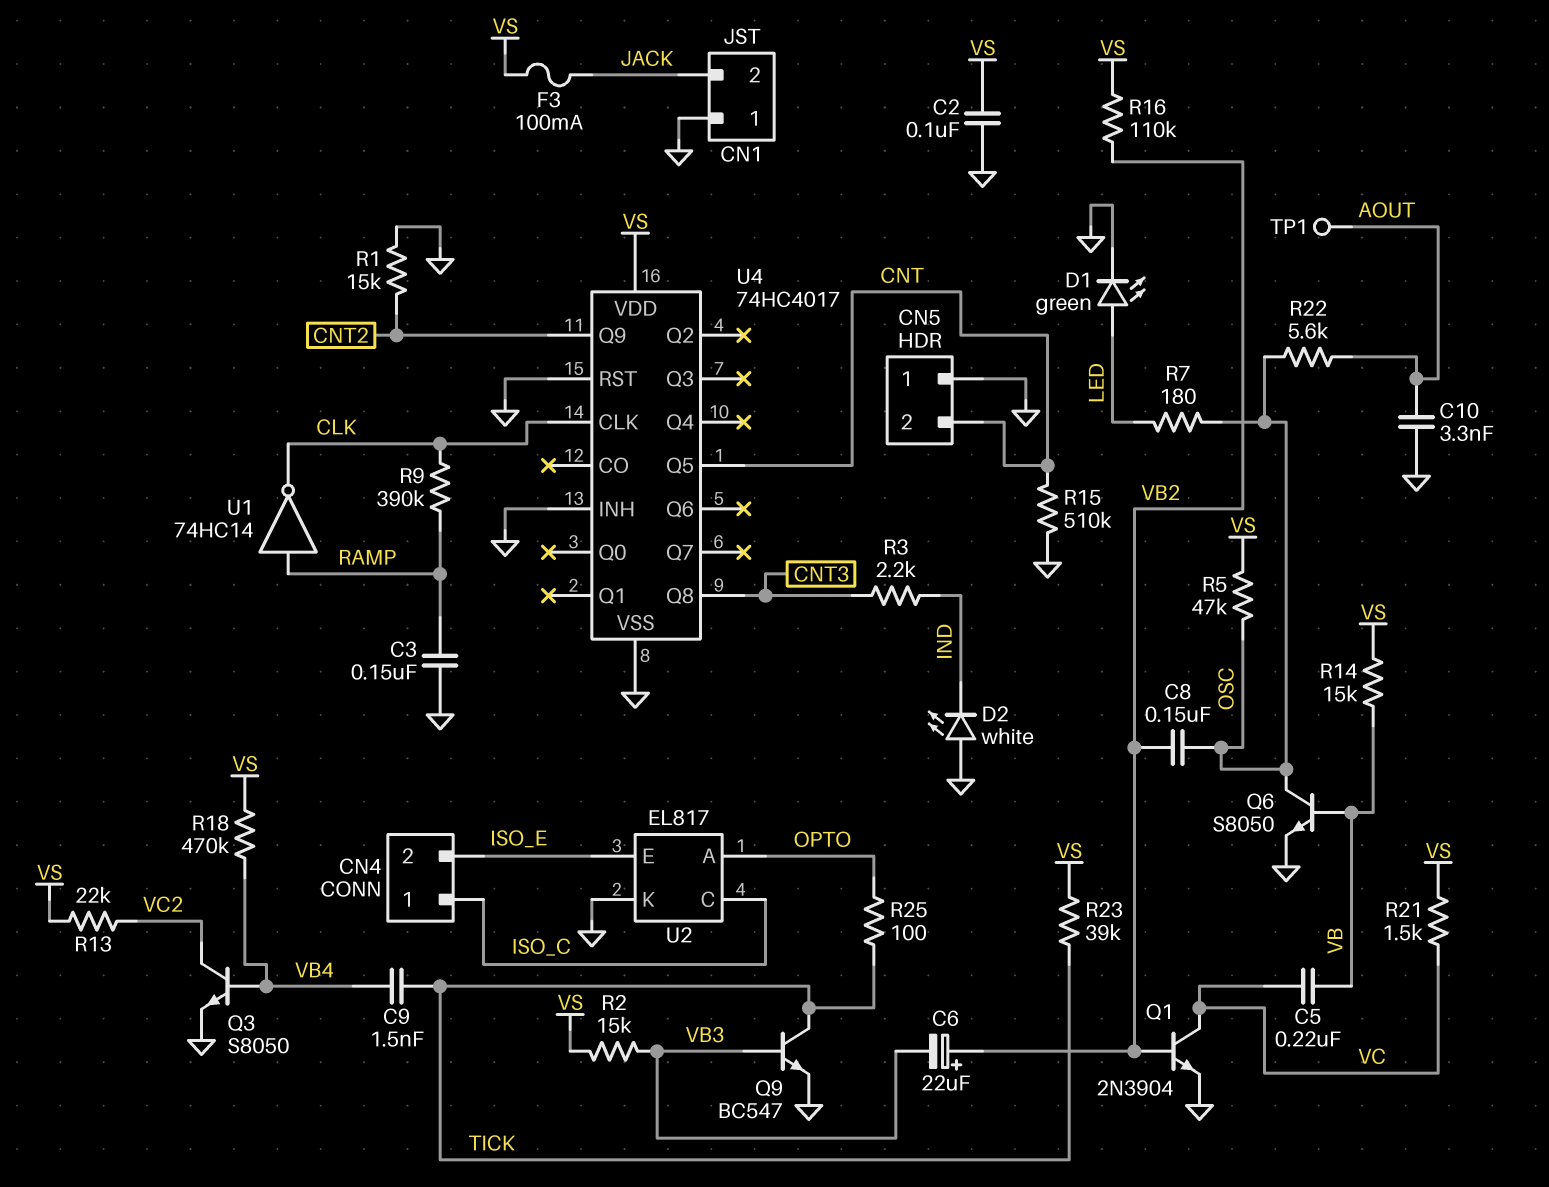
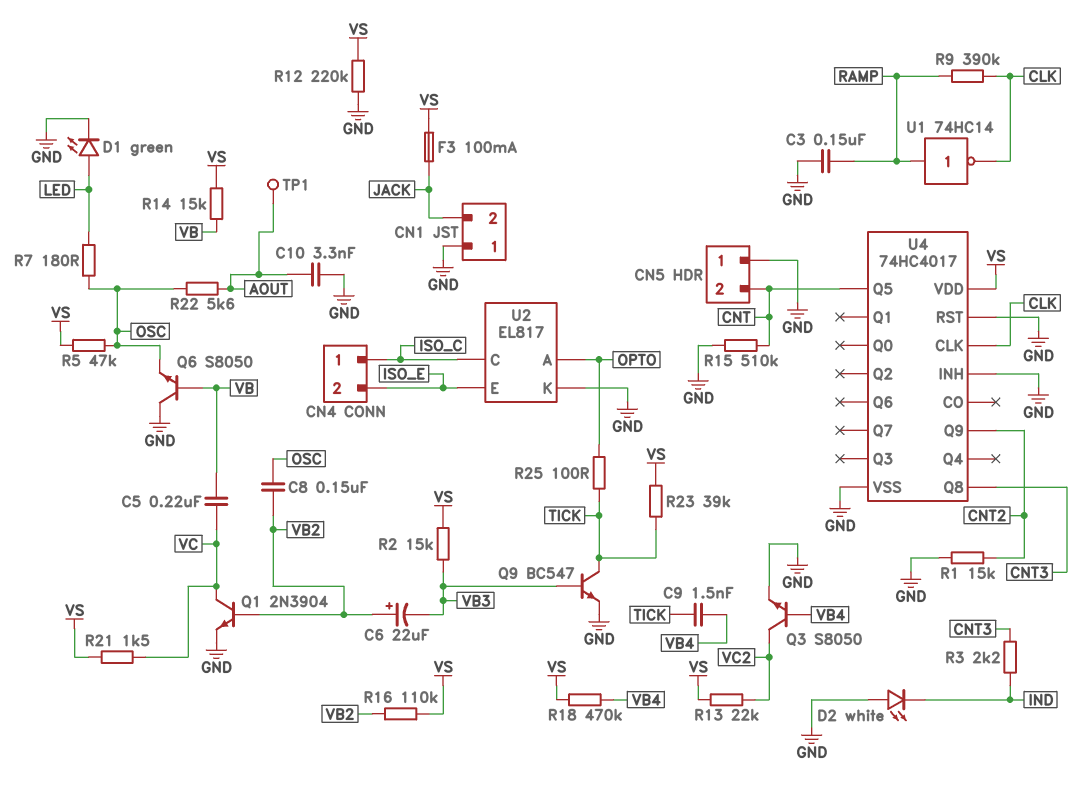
C2: 100nF (GND, VS) -> none
Q6: NPN S8050 (B VB, C OSC, E GND) -> NPN S8050 (B VB, C GND, E OSC)
R12: none -> 220k (GND, VS)

